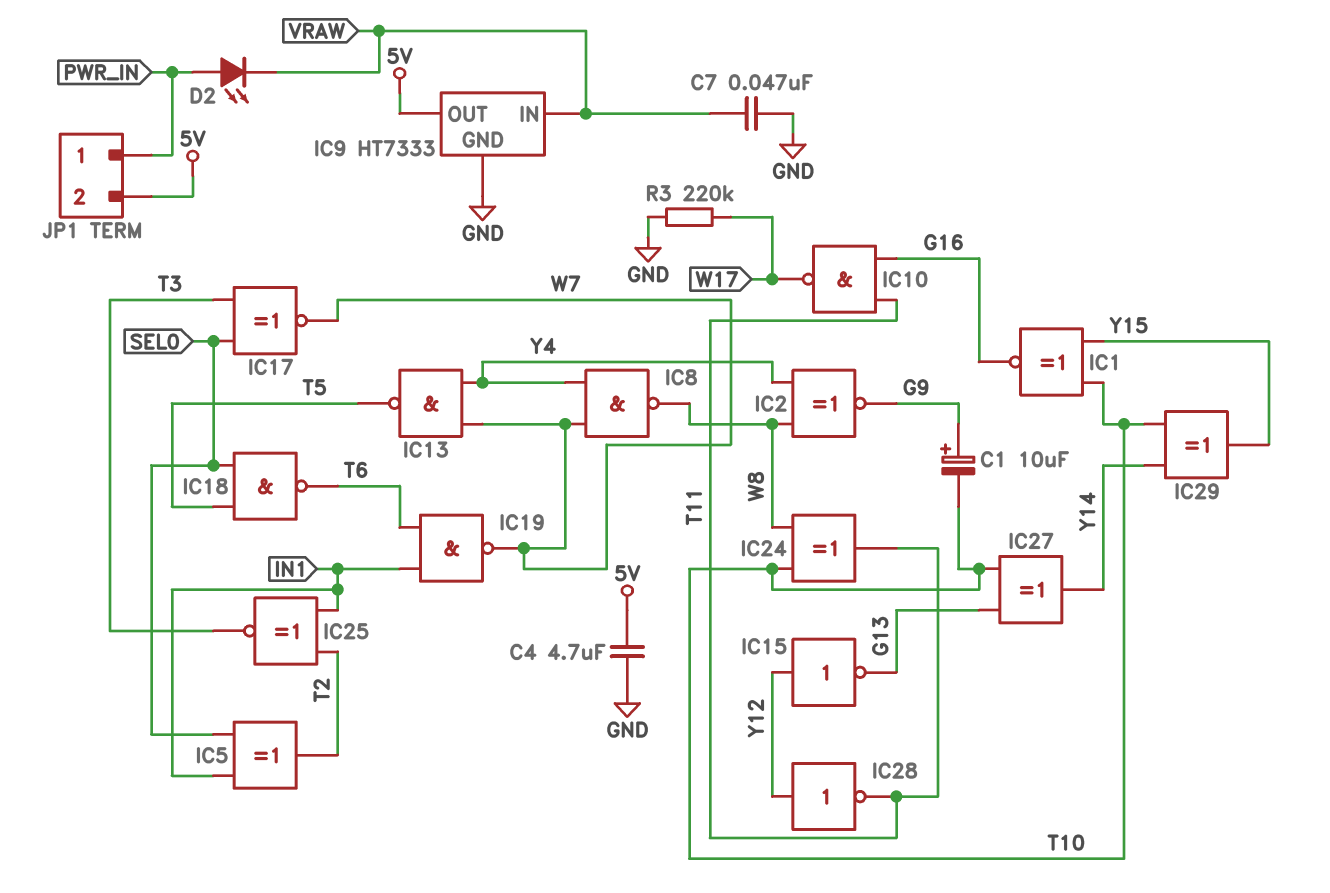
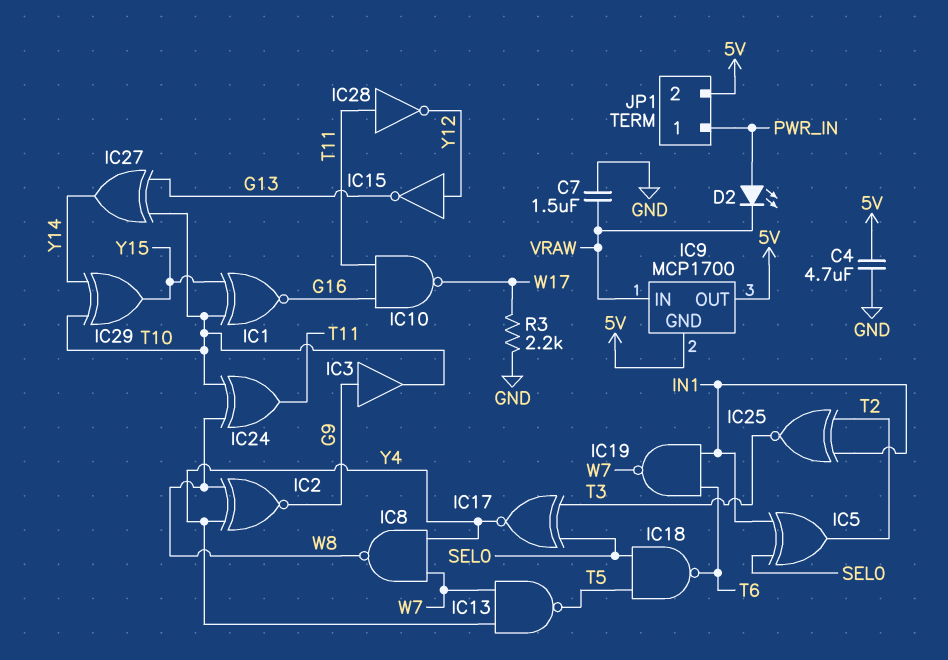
C1: 10uF (plus G9, minus T10) -> none
C7: 47nF (GND, VRAW) -> 1.5uF (GND, VRAW)
IC3: none -> buffer (in G9, out T10)
IC9: HT7333 -> MCP1700
IC9 pin GND: GND -> 5V
IC17: XNOR (in SEL0, in T3, out W7) -> XNOR (in SEL0, in T3, out Y4)
IC28: NOT (in Y12, out T11) -> NOT (in T11, out Y12)
R3: 220k (GND, W17) -> 2.2k (GND, W17)

